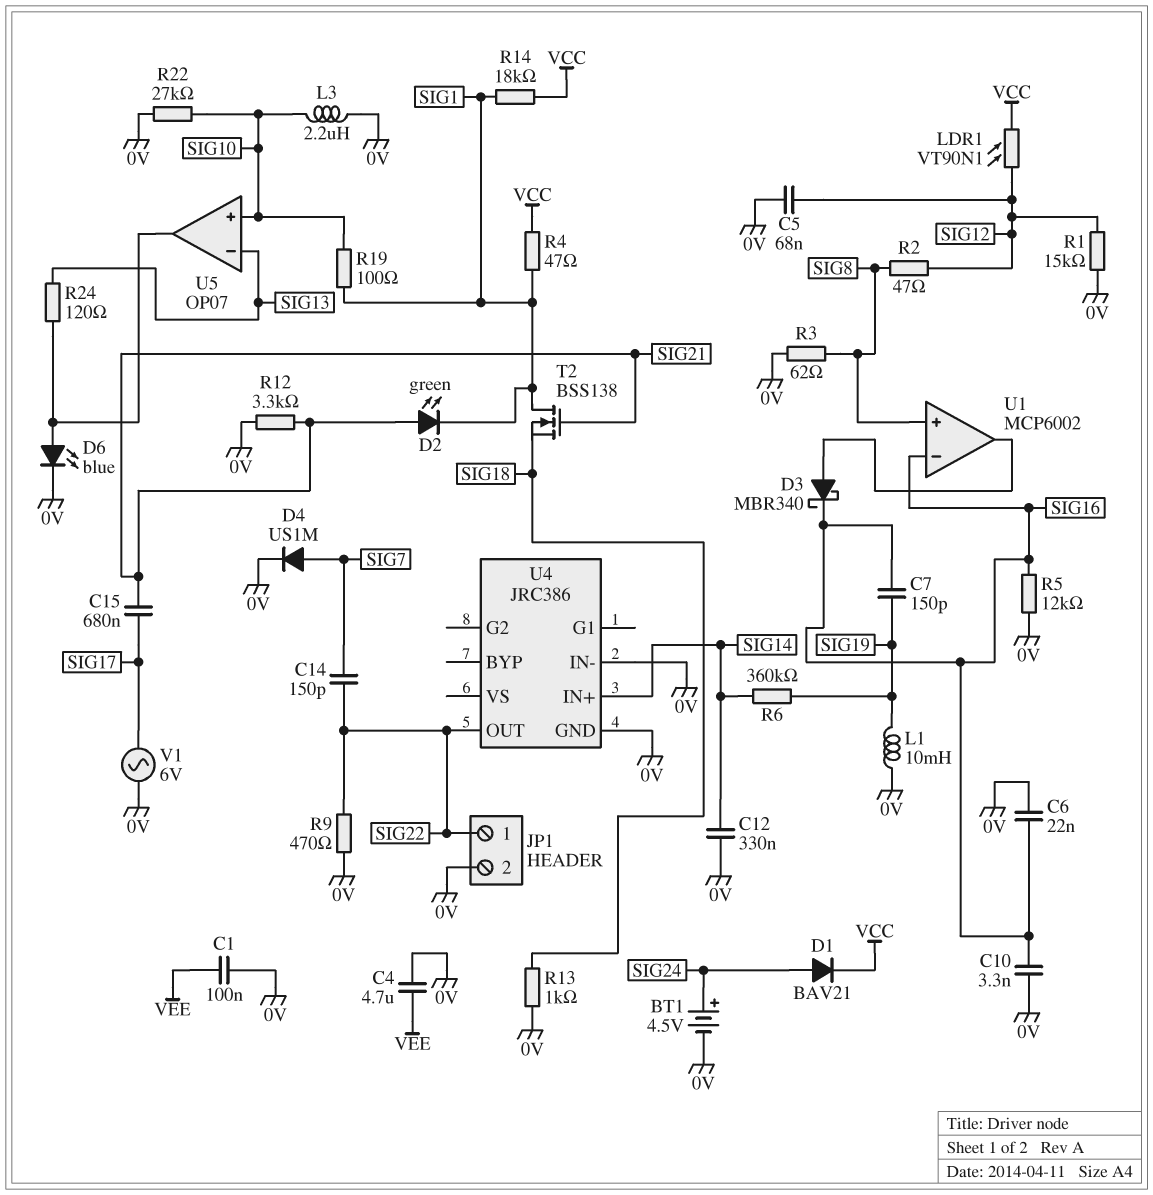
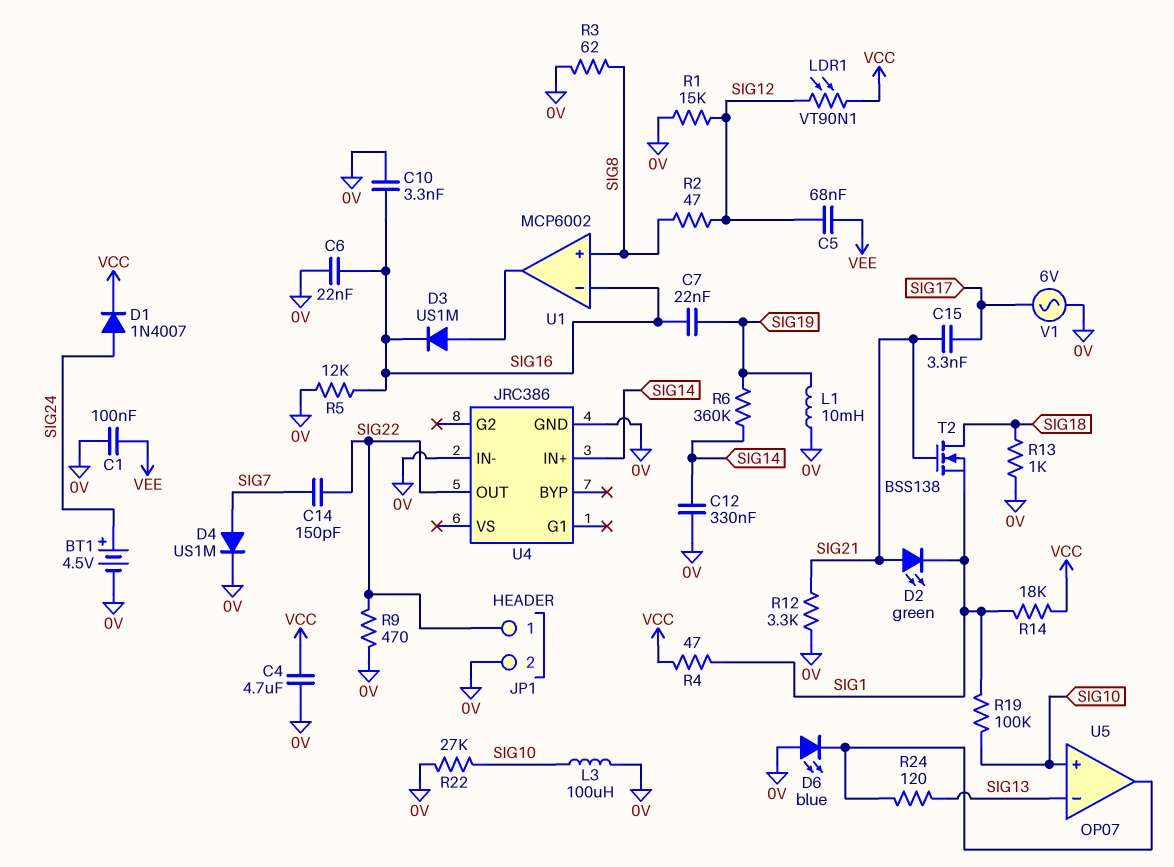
C4: 4.7uF (0V, VEE) -> 4.7uF (0V, VCC)
C5: 68nF (0V, SIG12) -> 68nF (SIG12, VEE)
C7: 150pF (SIG16, SIG19) -> 22nF (SIG16, SIG19)
C15: 680nF (SIG17, SIG21) -> 3.3nF (SIG17, SIG21)
D1: diode BAV21 (A SIG24, K VCC) -> diode 1N4007 (A SIG24, K VCC)
D3: schottky MBR340 (A U1/out, K SIG16) -> diode US1M (A U1/out, K SIG16)
D6: LED blue (A U5/out, K 0V) -> LED blue (A 0V, K U5/out)
L3: 2.2uH (0V, SIG10) -> 100uH (0V, SIG10)
R19: 100 (SIG1, SIG10) -> 100k (SIG1, SIG10)
T2: NMOS BSS138 (G SIG21, D SIG1, S SIG18) -> NMOS BSS138 (G SIG21, D SIG18, S SIG1)

